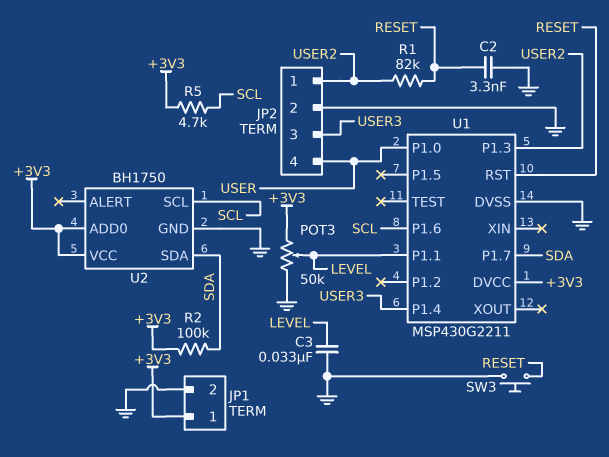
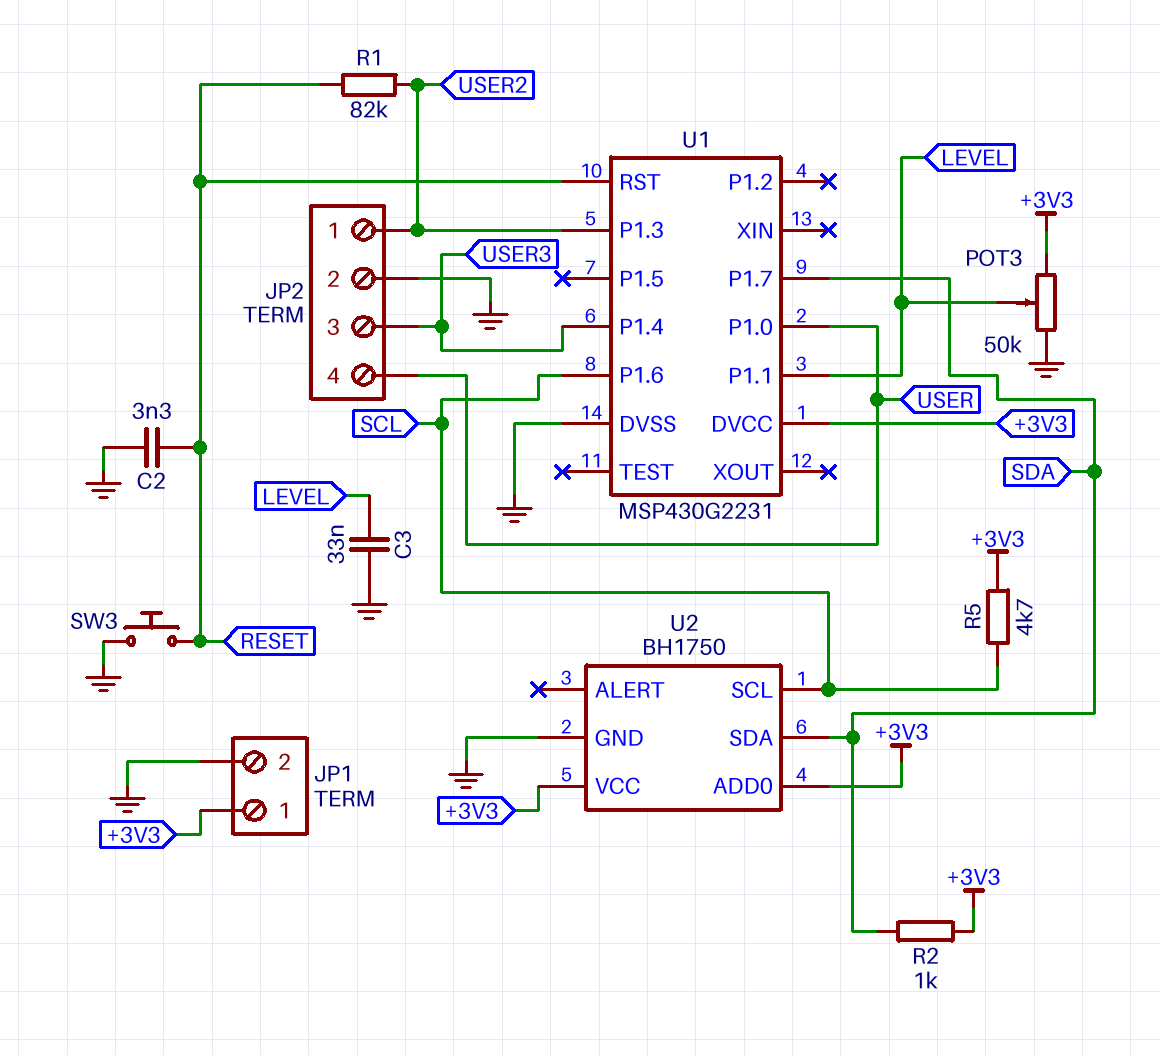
R2: 100k (+3V3, SDA) -> 1k (+3V3, SDA)
U1: MSP430G2211 -> MSP430G2231

